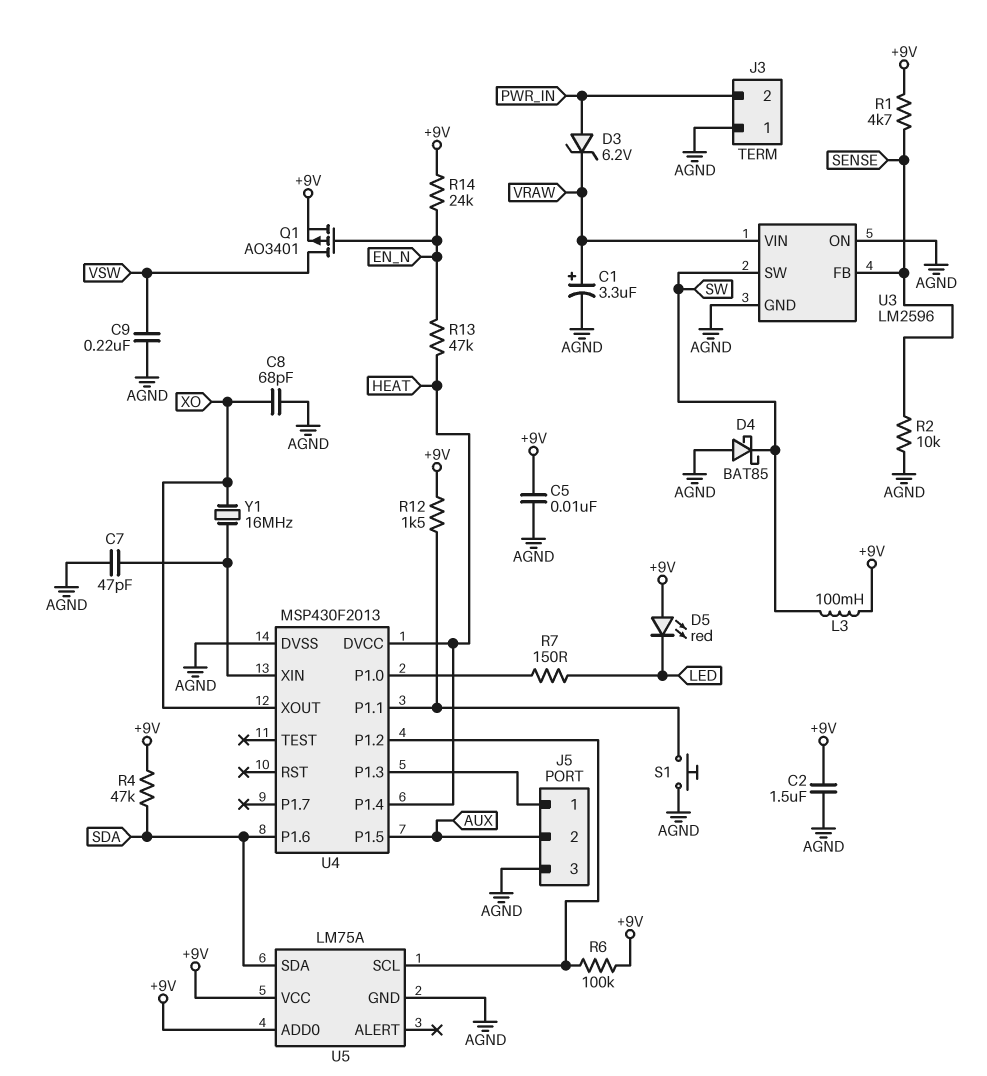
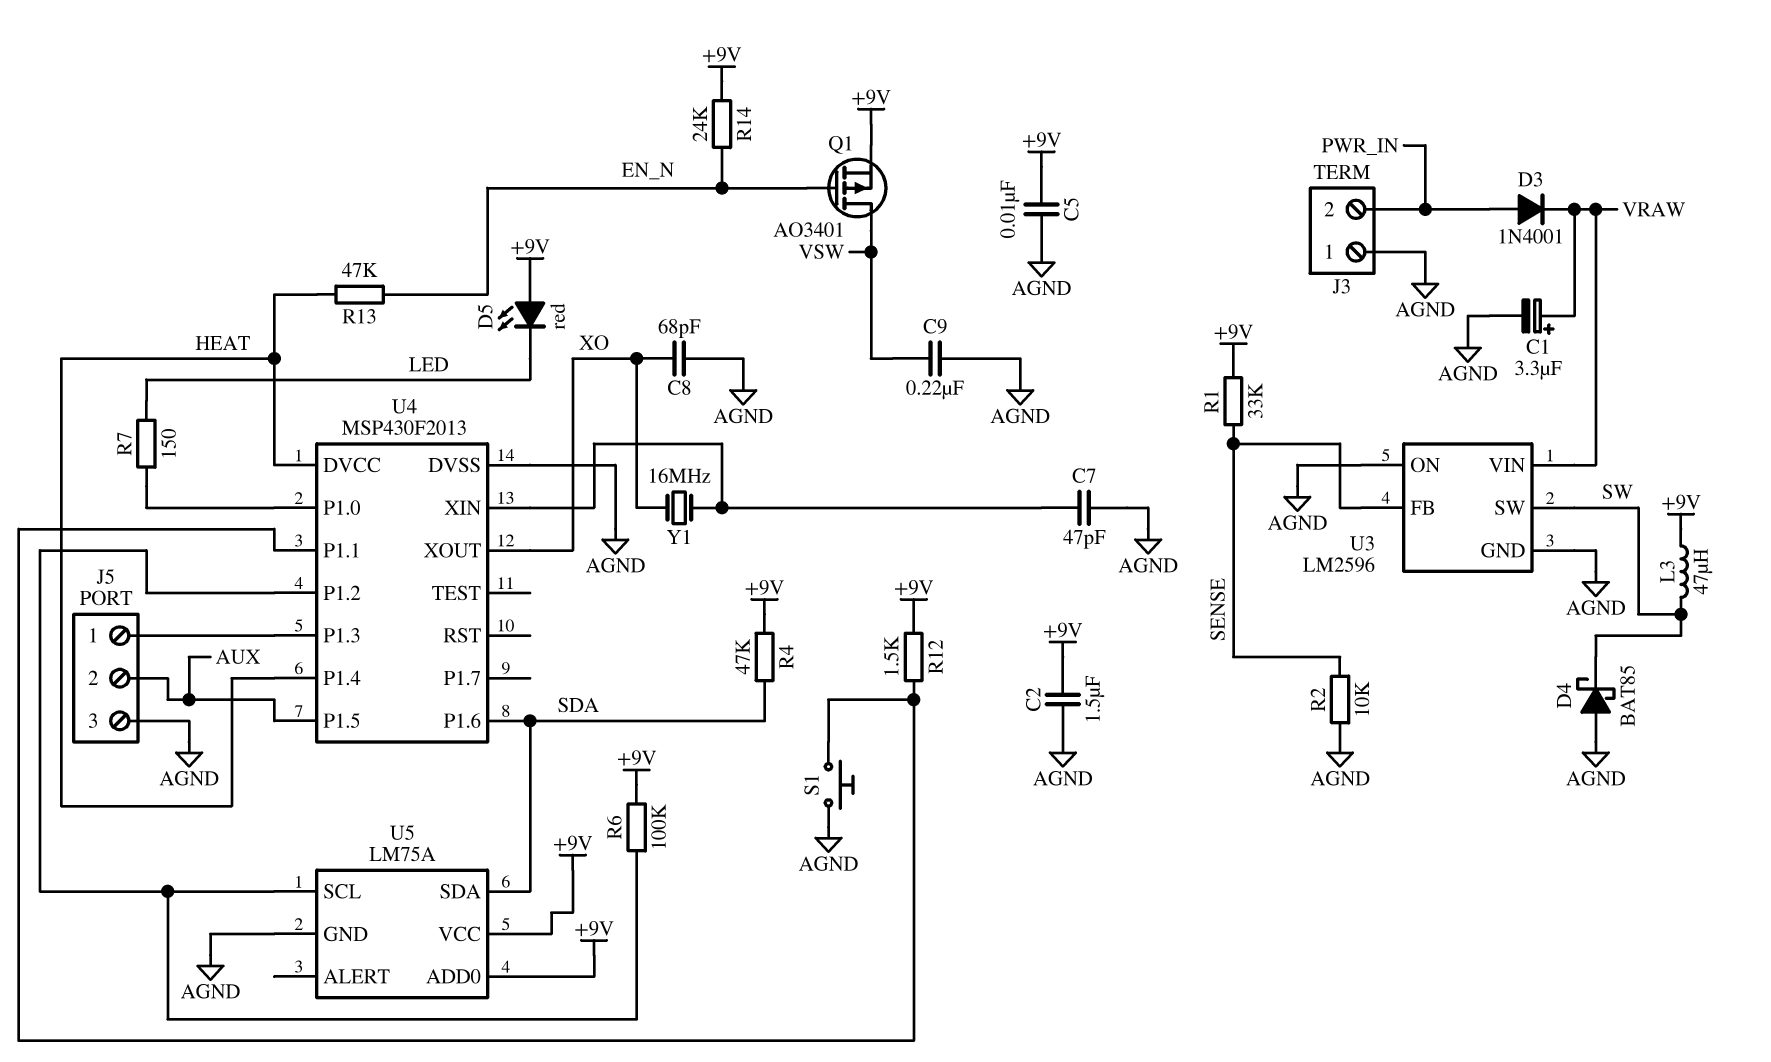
D3: zener 6.2V (A PWR_IN, K VRAW) -> diode 1N4001 (A PWR_IN, K VRAW)
L3: 100mH (+9V, SW) -> 47uH (+9V, SW)
R1: 4.7k (+9V, SENSE) -> 33k (+9V, SENSE)

